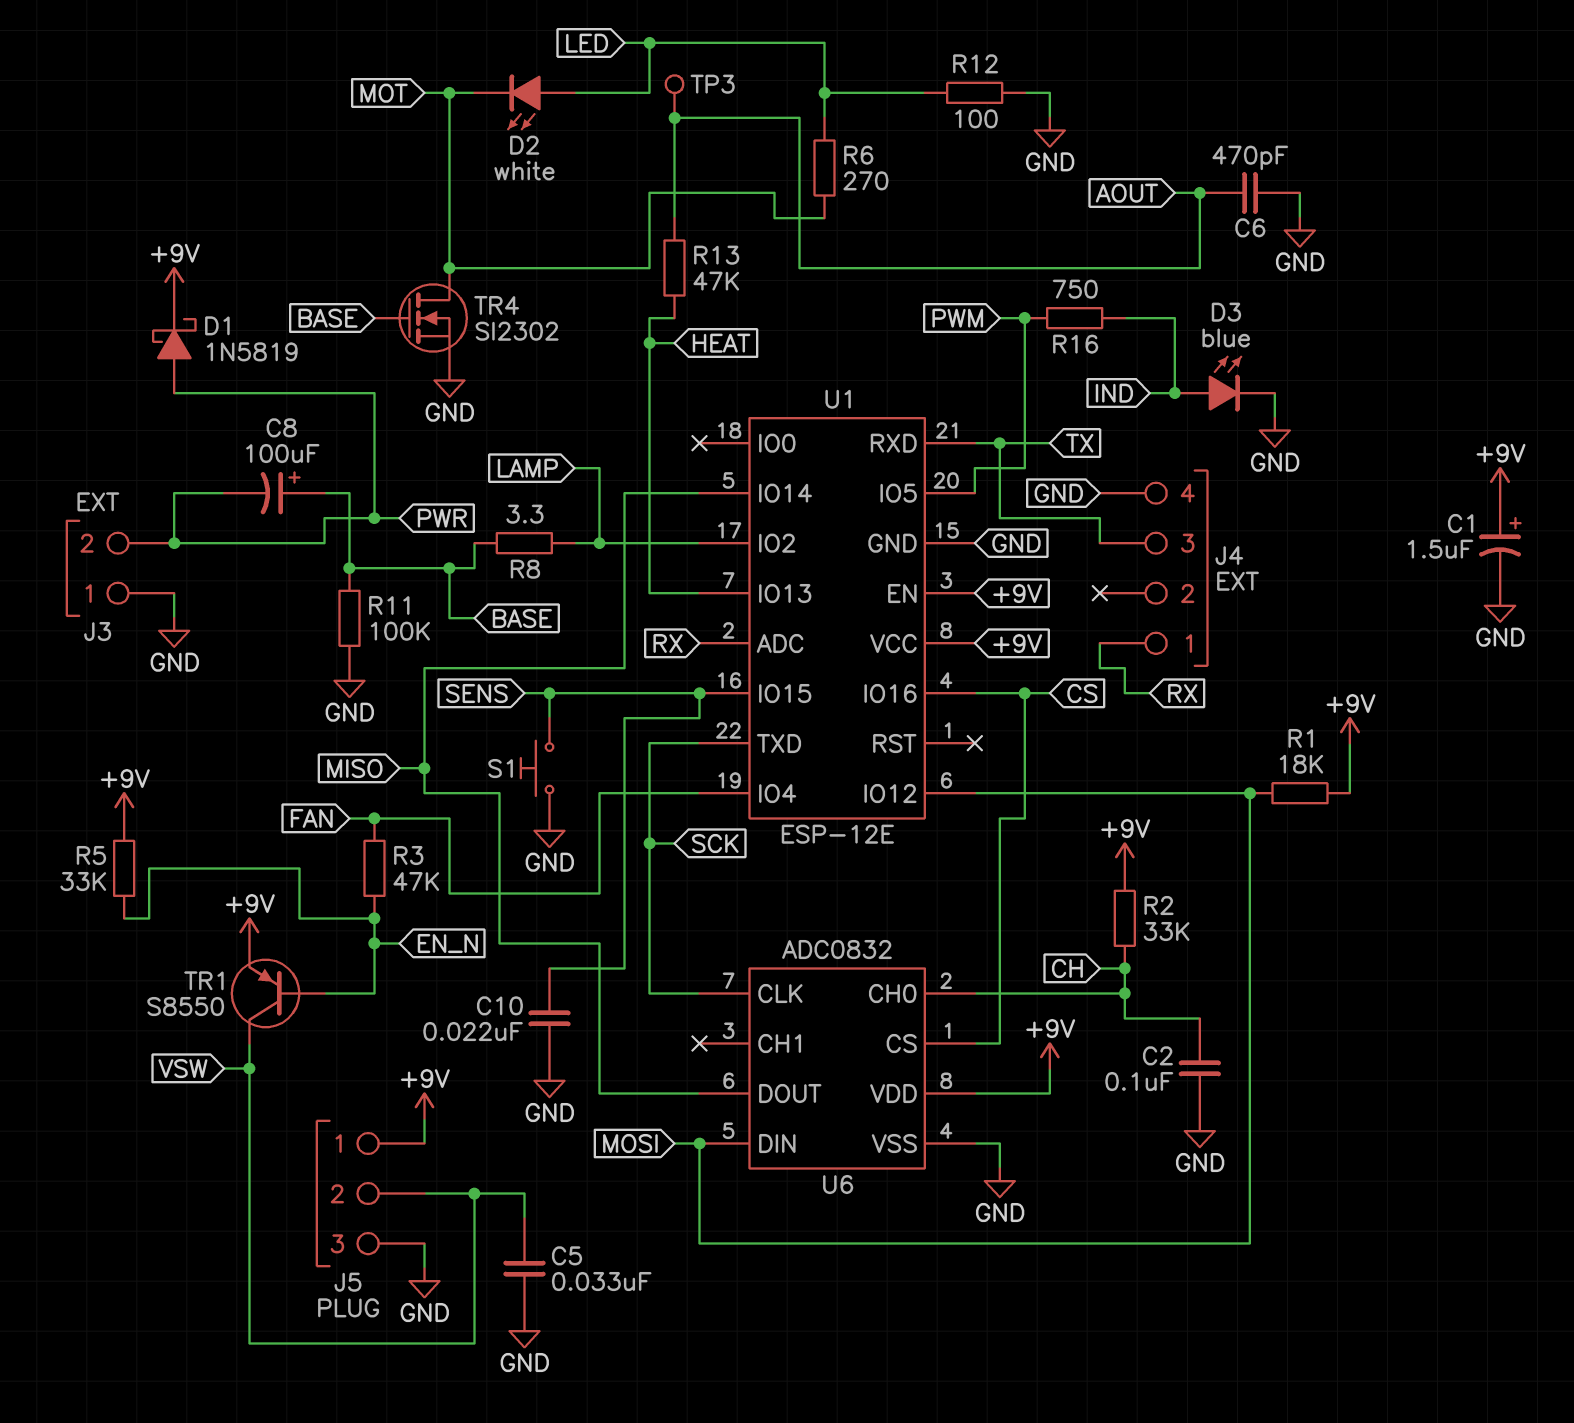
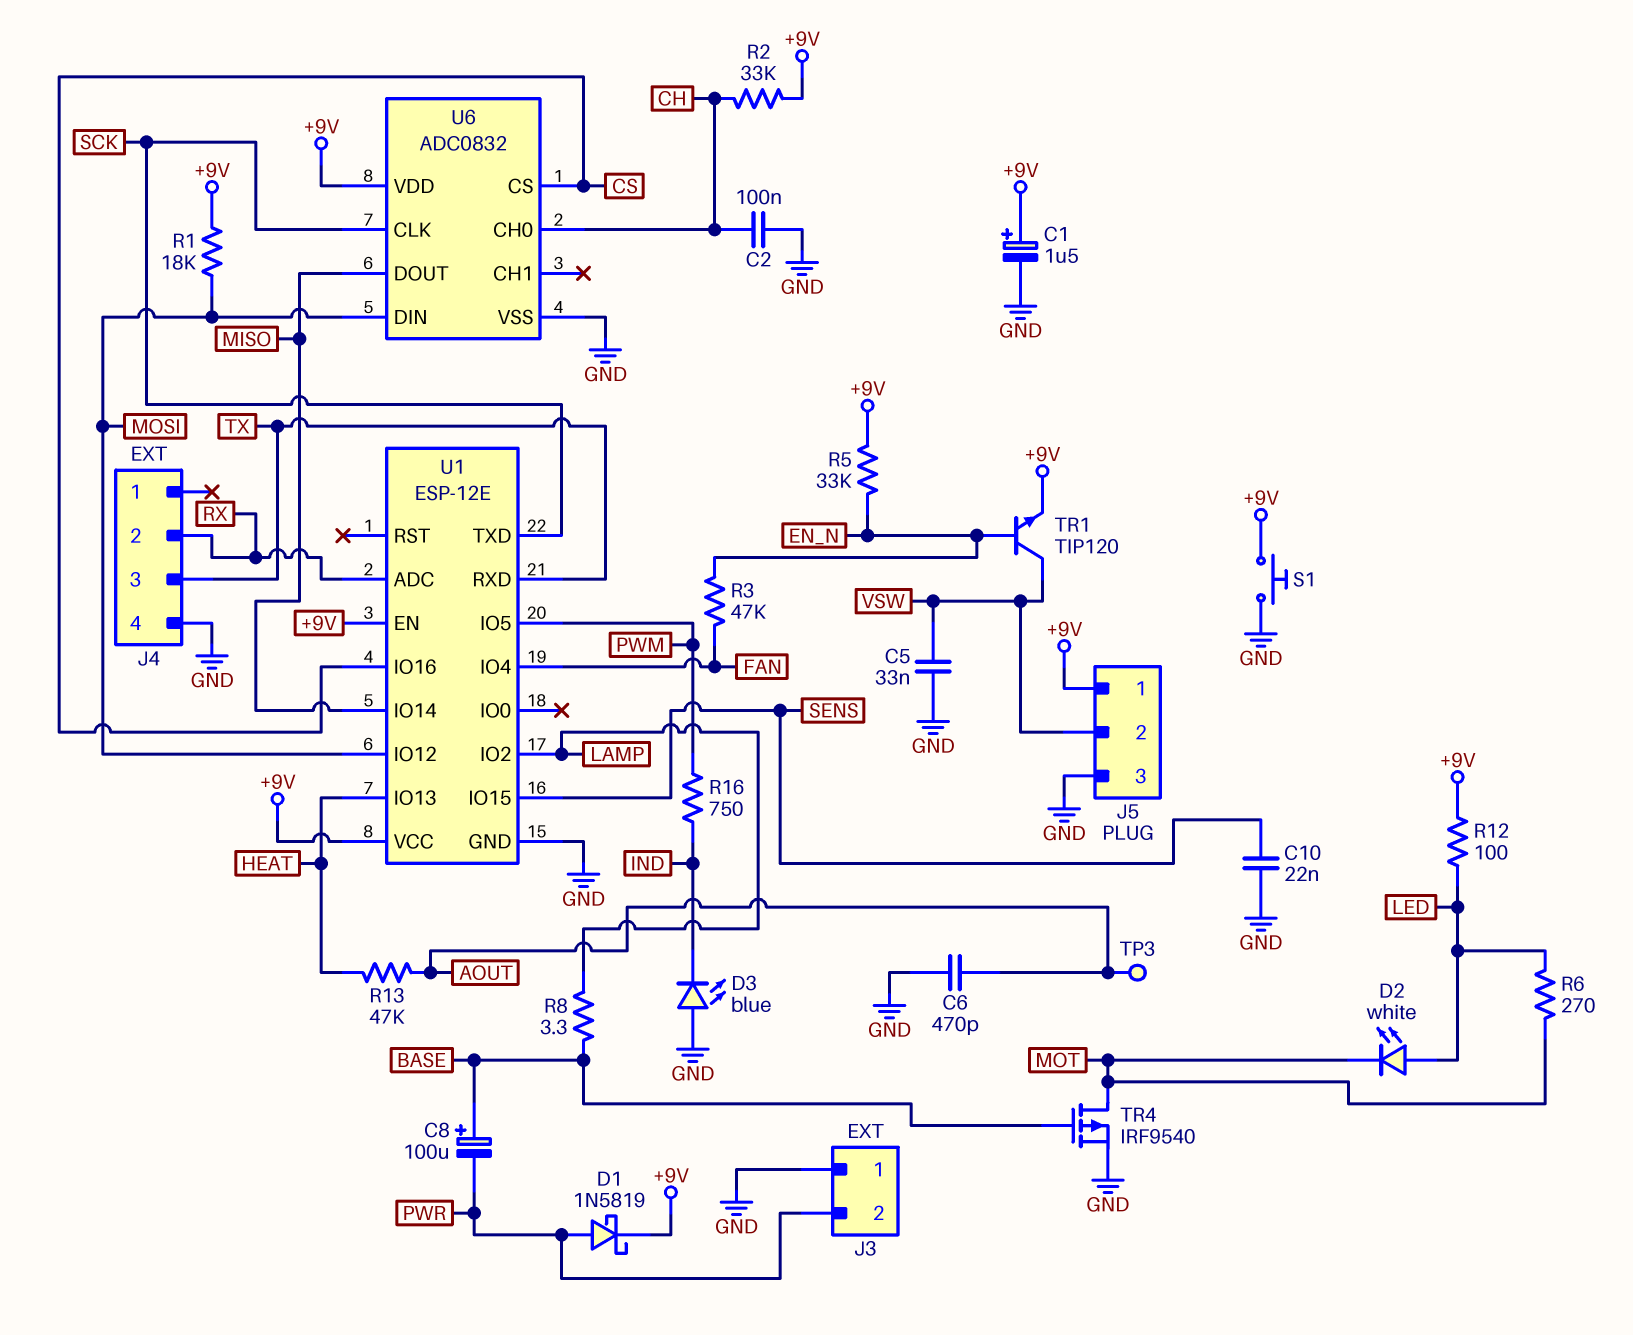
D3: LED blue (A IND, K GND) -> LED blue (A GND, K IND)
J4 pin 1: RX -> none
J4 pin 2: none -> RX
R11: 100k (BASE, GND) -> none
R12: 100 (GND, LED) -> 100 (+9V, LED)
S1: button (GND, SENS) -> button (+9V, GND)
TR1: PNP S8550 (B EN_N, C VSW, E +9V) -> NPN TIP120 (B EN_N, C VSW, E +9V)
TR4: NMOS SI2302 (G BASE, D MOT, S GND) -> PMOS IRF9540 (G BASE, D MOT, S GND)

